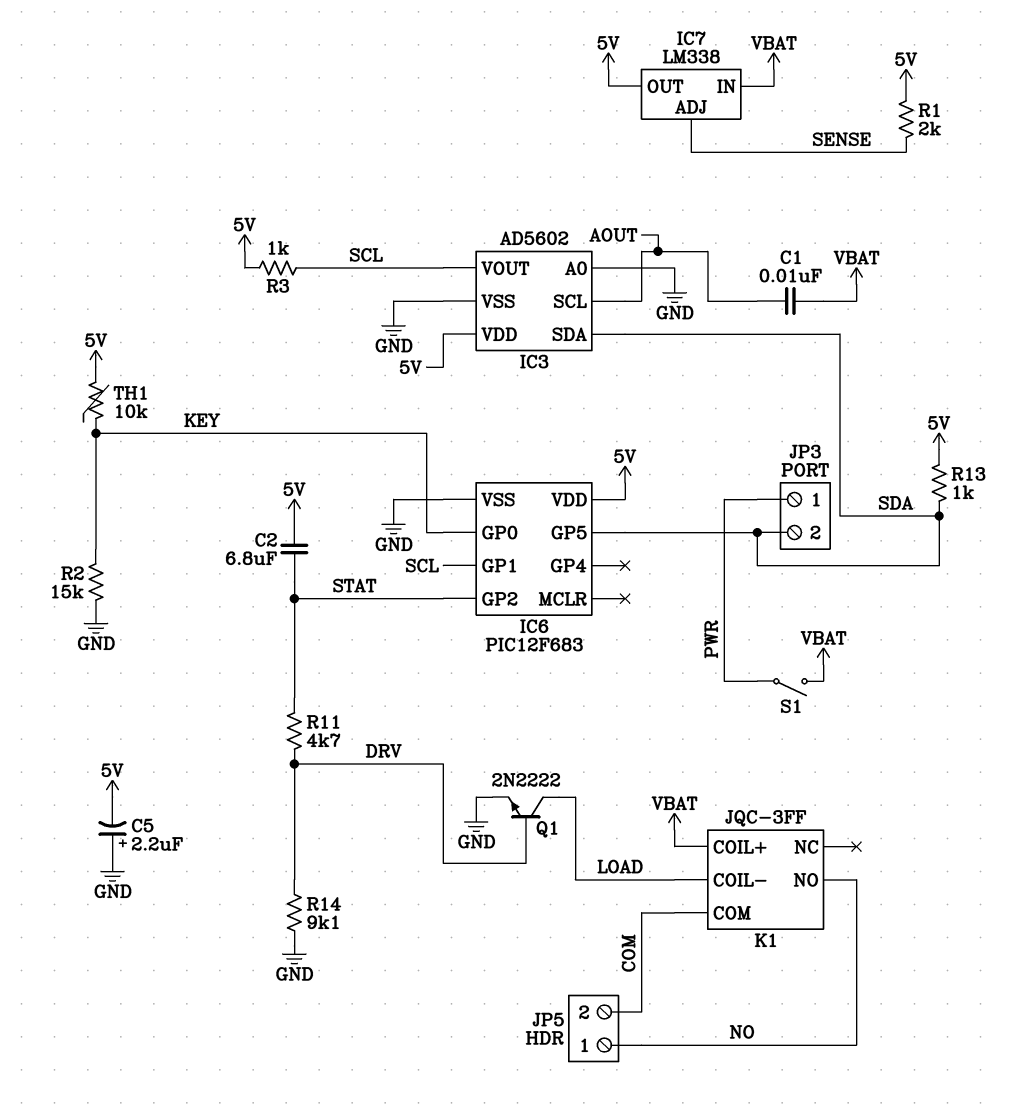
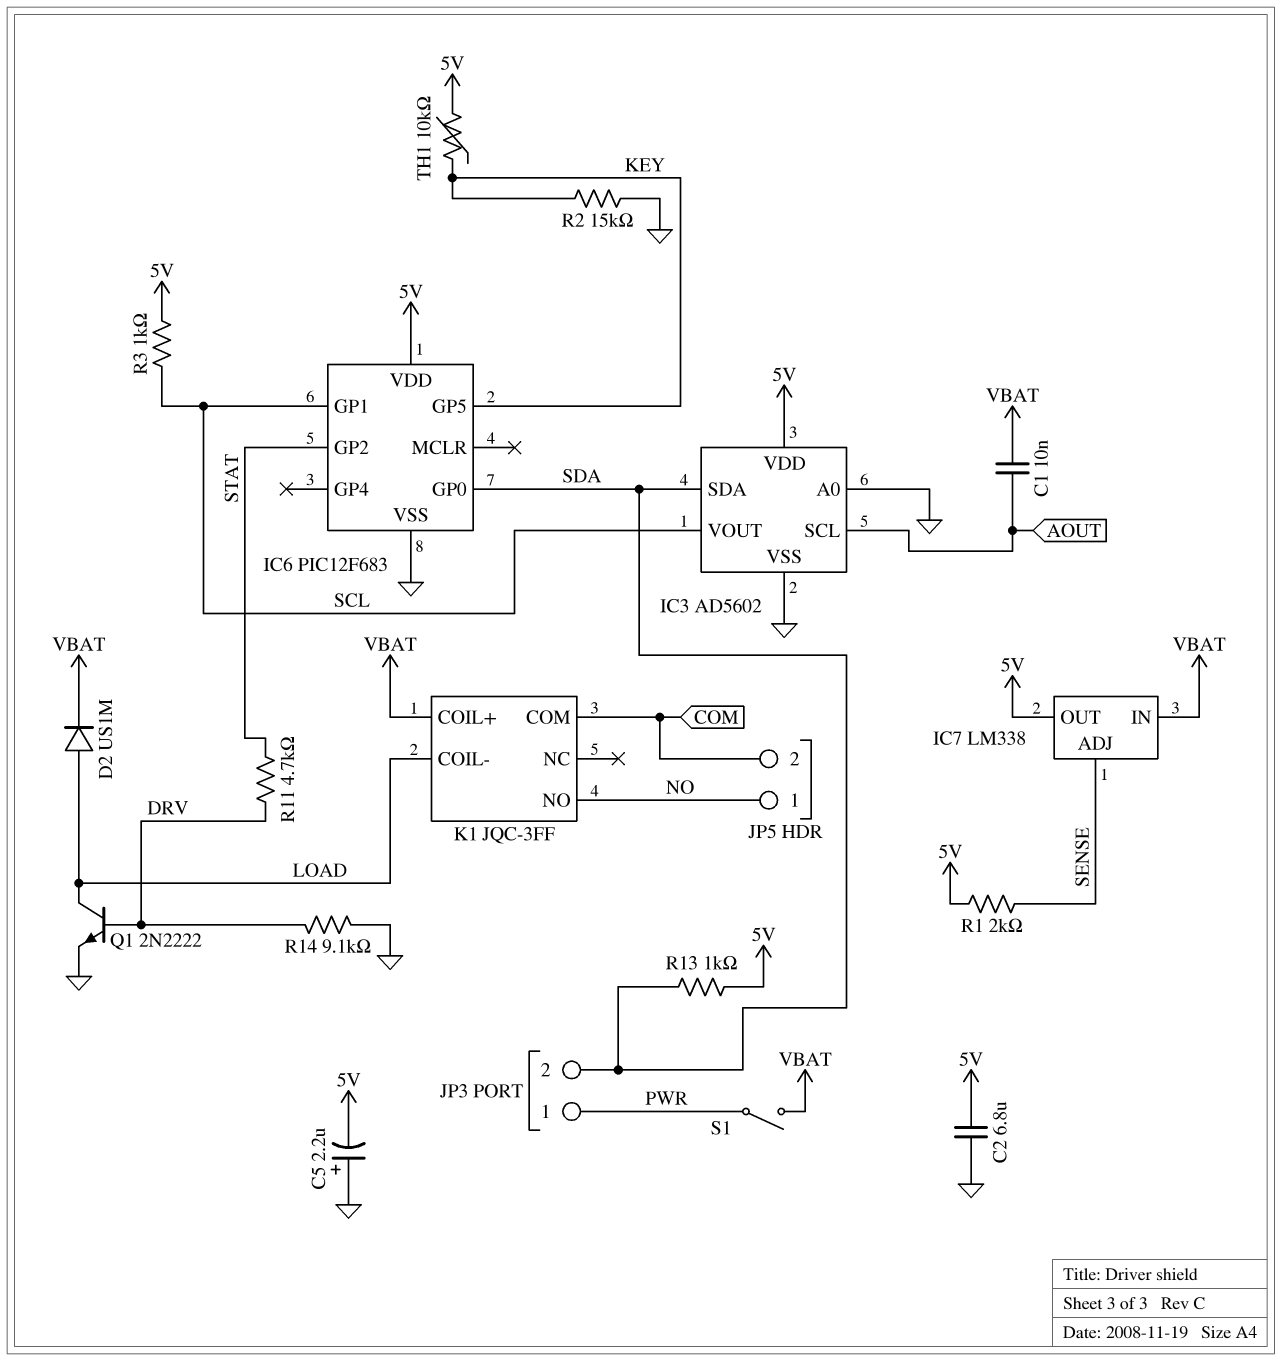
C2: 6.8uF (5V, STAT) -> 6.8uF (5V, GND)
D2: none -> diode US1M (A LOAD, K VBAT)
IC6 pin GP0: KEY -> SDA
IC6 pin GP5: SDA -> KEY

